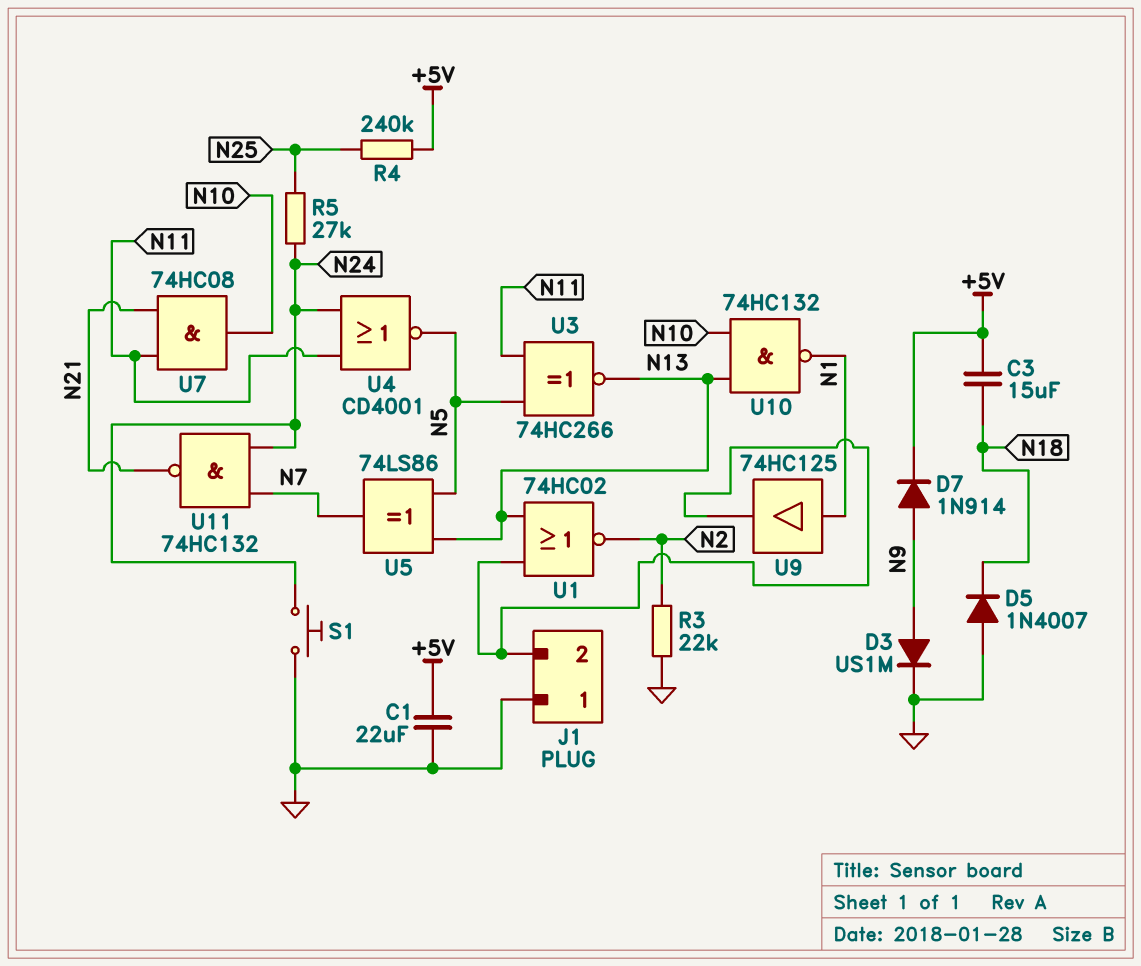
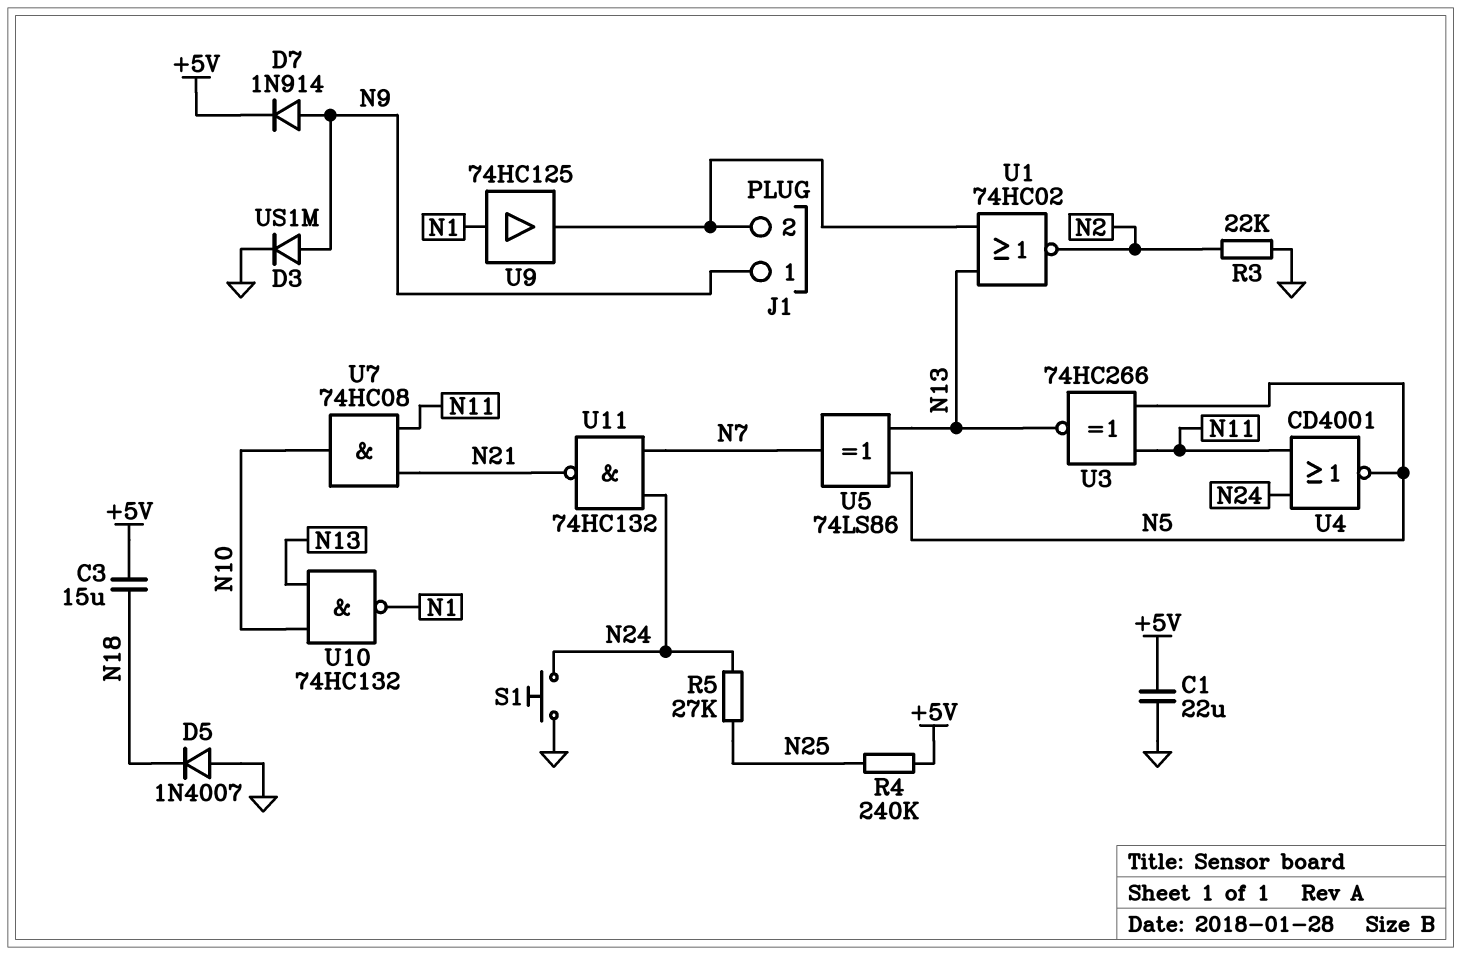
J1 pin 1: GND -> N9

